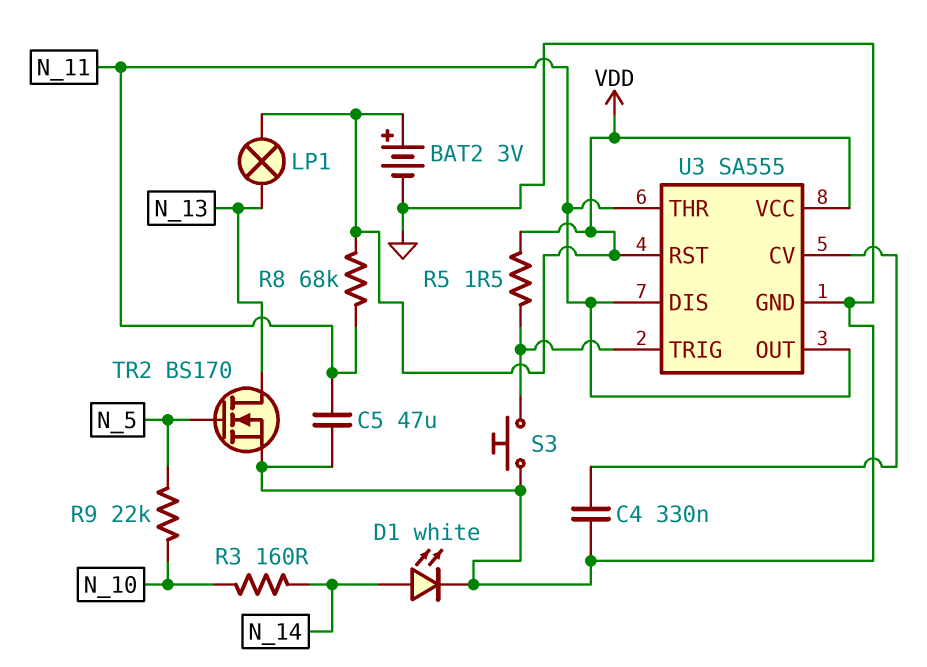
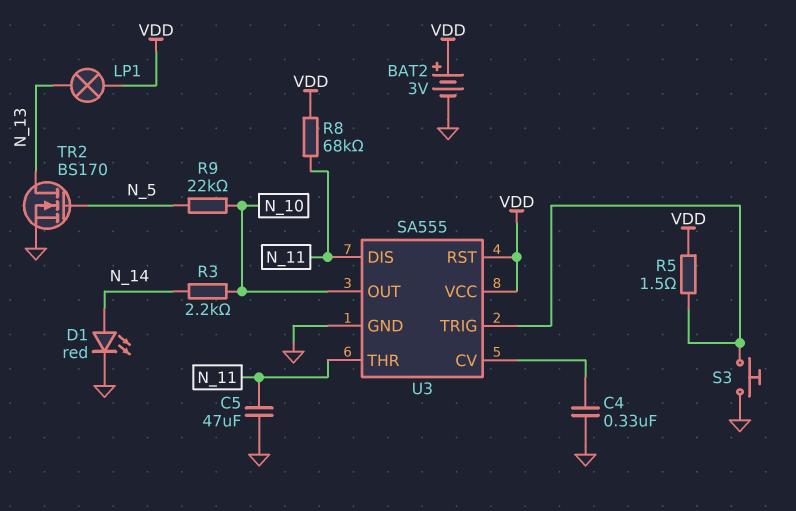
D1: LED white (A N_14, K GND) -> LED red (A N_14, K GND)
R3: 160 (N_10, N_14) -> 2.2k (N_10, N_14)
U3 pin OUT: N_11 -> N_10

